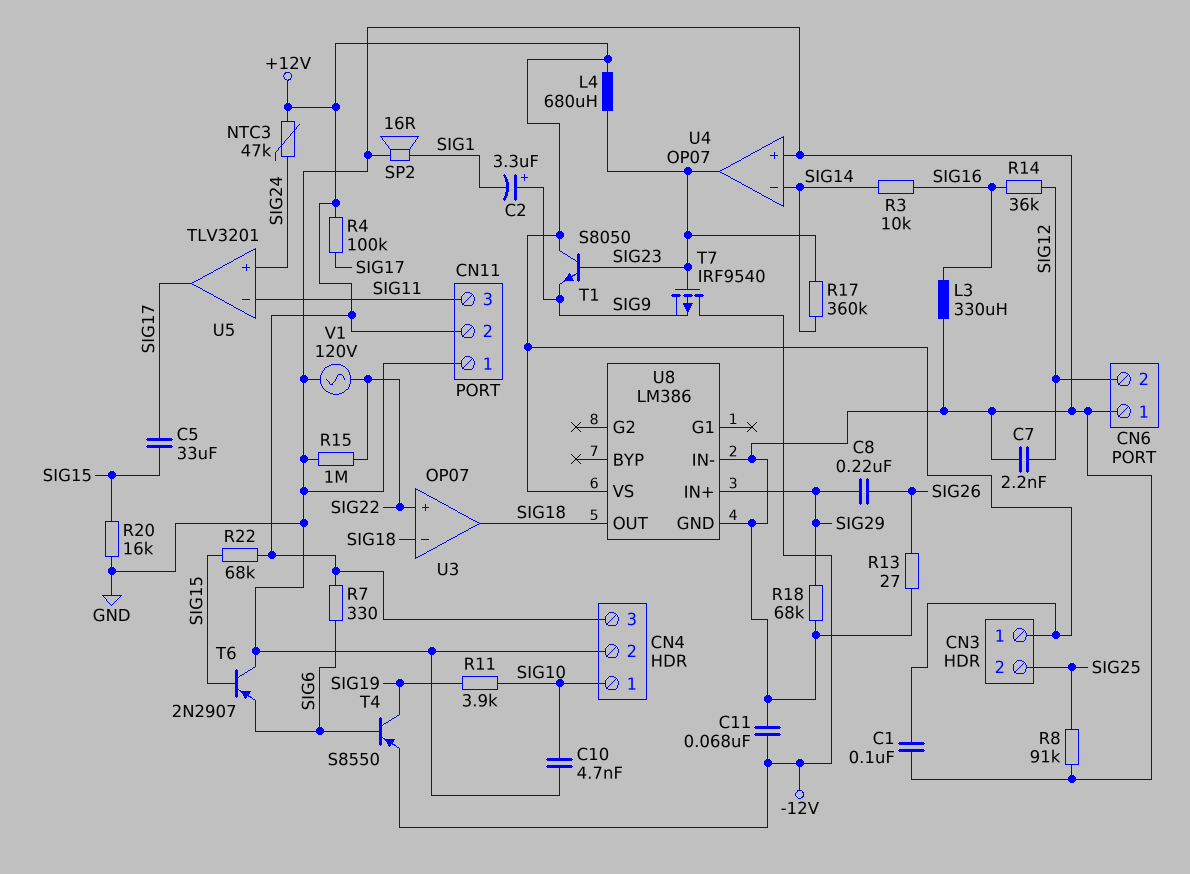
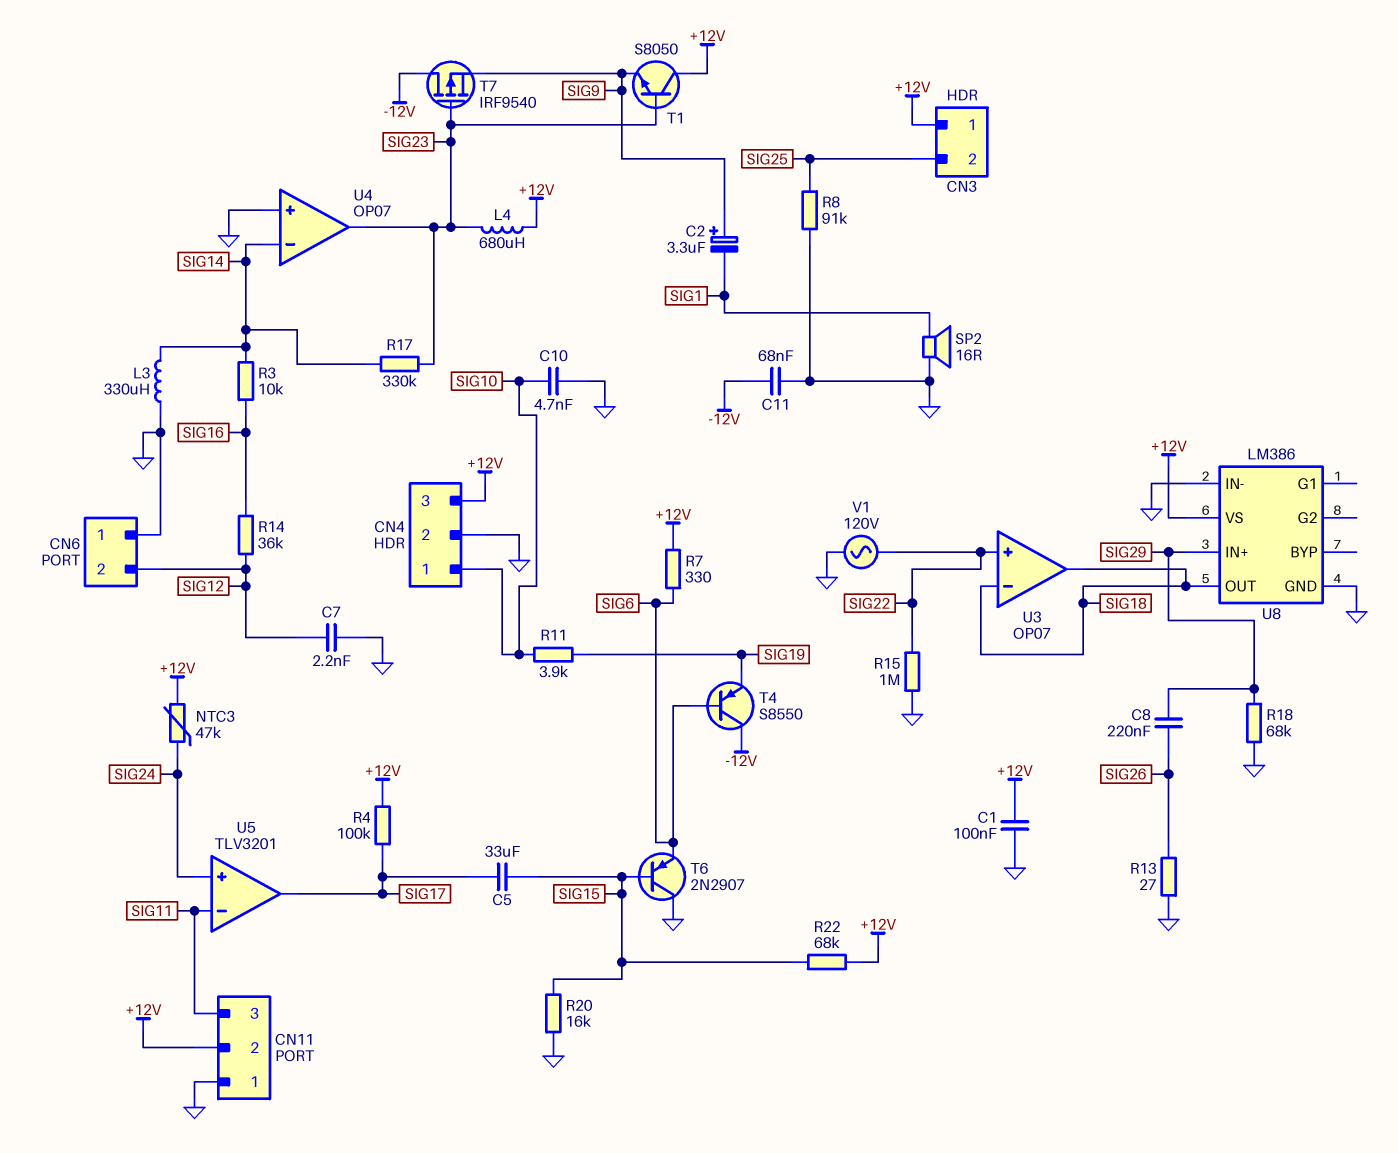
L3: 330uH (GND, SIG16) -> 330uH (GND, SIG14)
R17: 360k (SIG14, SIG23) -> 330k (SIG14, SIG23)
T4: PNP S8550 (B SIG6, C SIG19, E -12V) -> PNP S8550 (B SIG6, C -12V, E SIG19)

